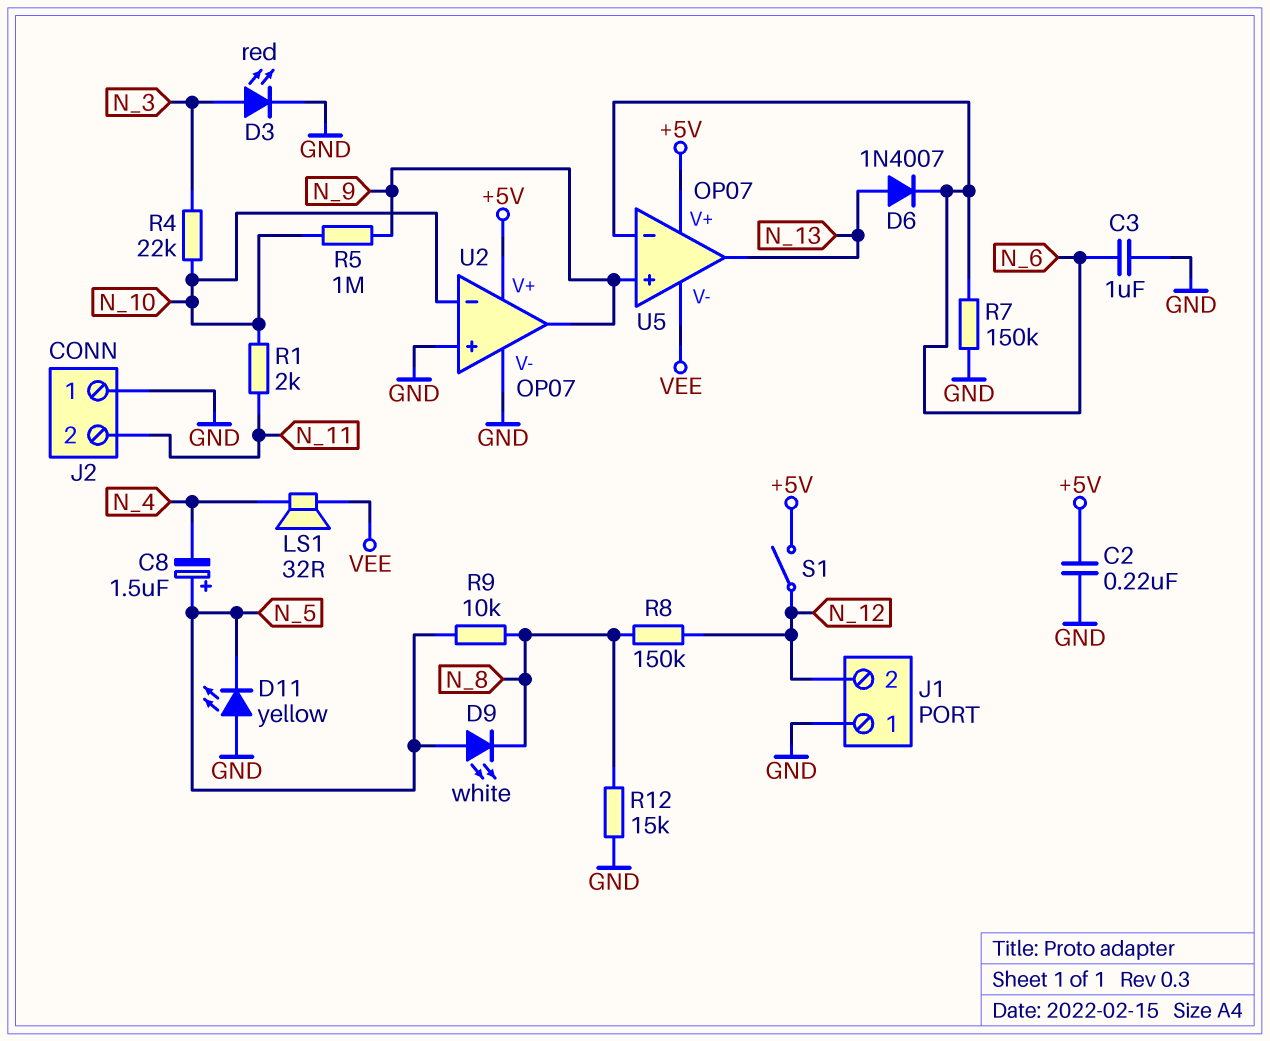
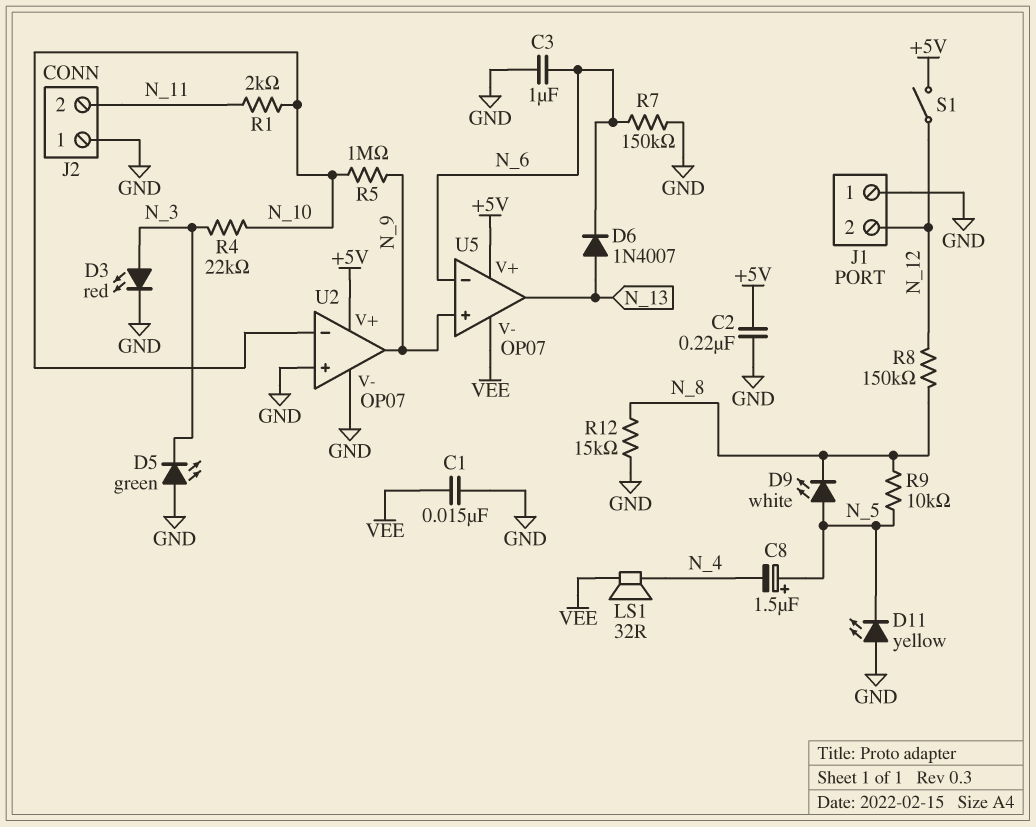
C1: none -> 15nF (GND, VEE)
D5: none -> LED green (A GND, K N_3)

